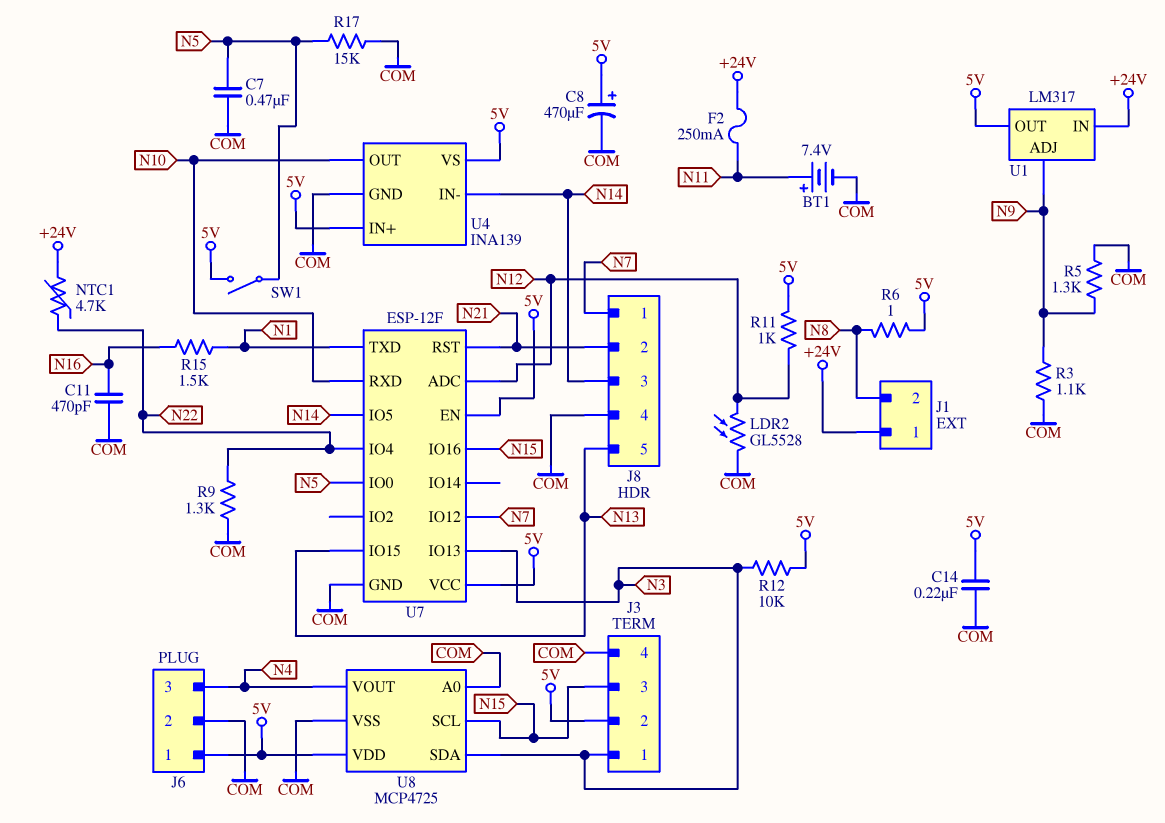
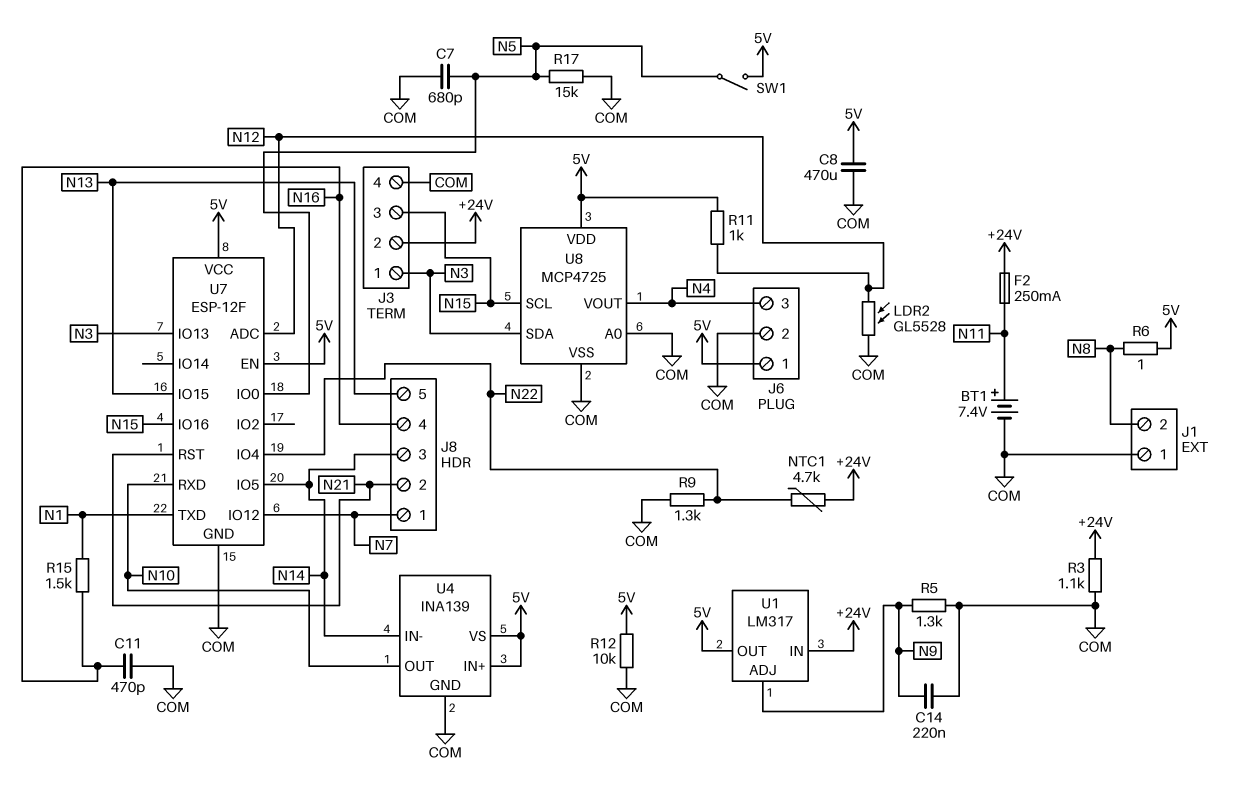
C7: 470nF (COM, N5) -> 680pF (COM, N5)
C8: 470uF (plus 5V, minus COM) -> 470uF (5V, COM)
C14: 220nF (5V, COM) -> 220nF (COM, N9)
J1 pin 1: +24V -> COM
J3 pin 2: 5V -> +24V
J8 pin 4: COM -> N16
R3: 1.1k (COM, N9) -> 1.1k (+24V, COM)
R12: 10k (5V, N3) -> 10k (5V, COM)

